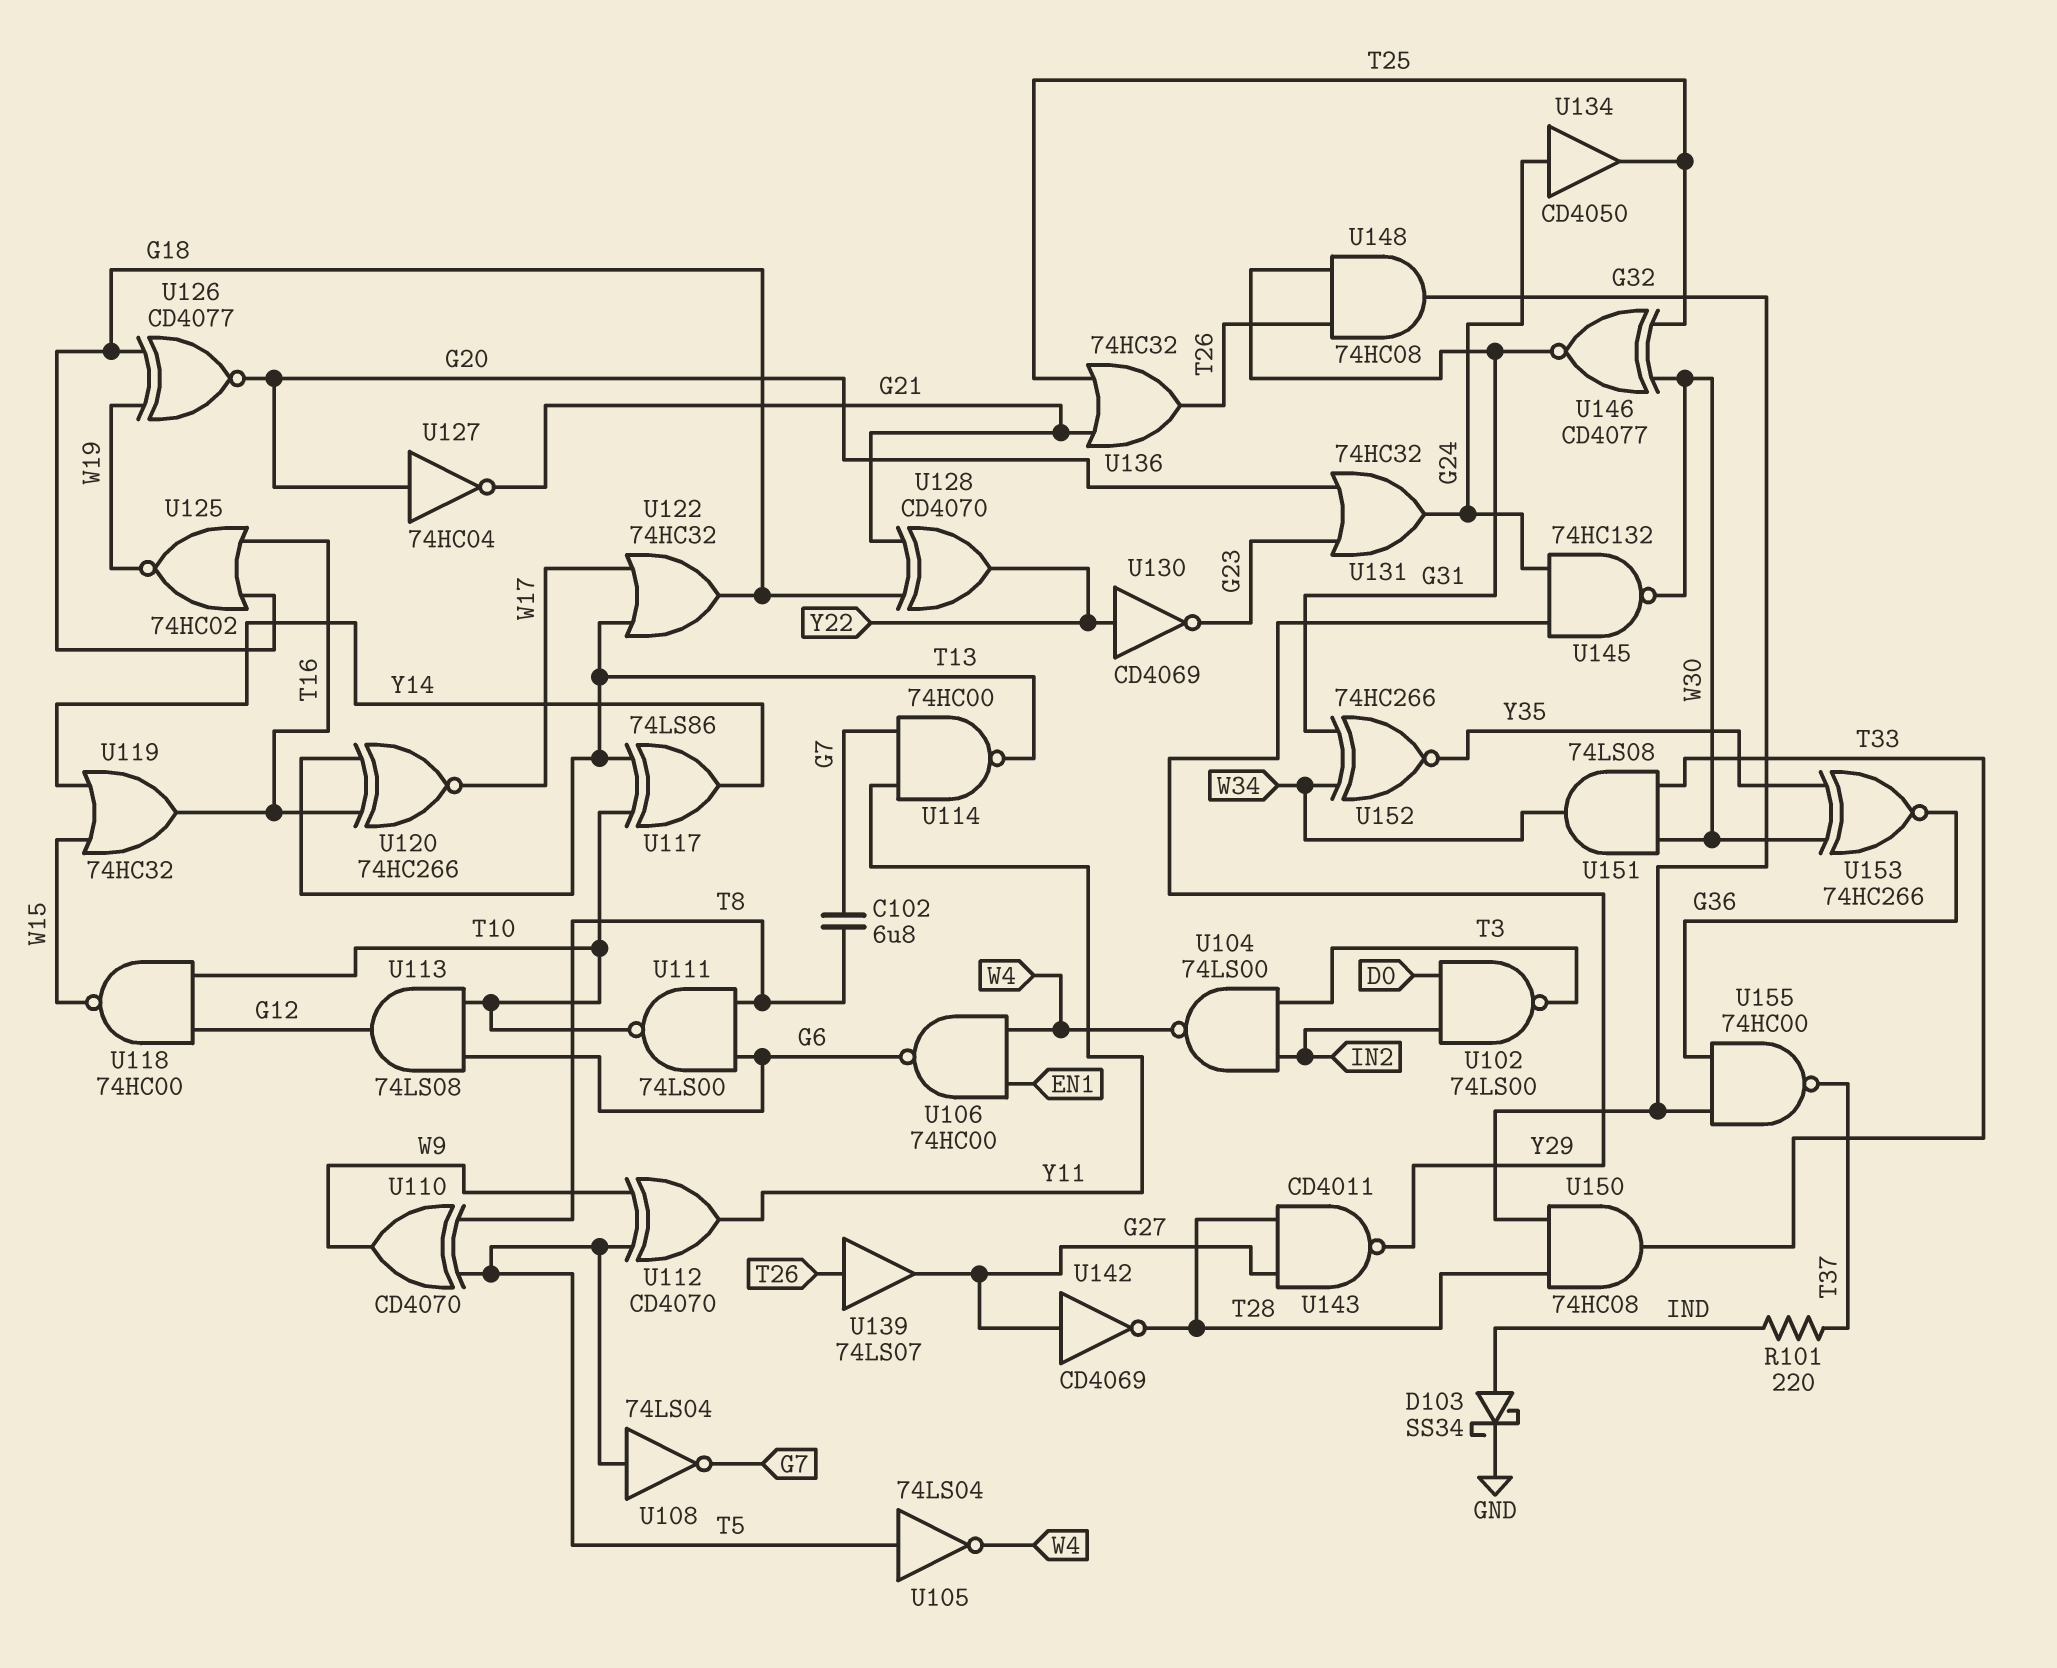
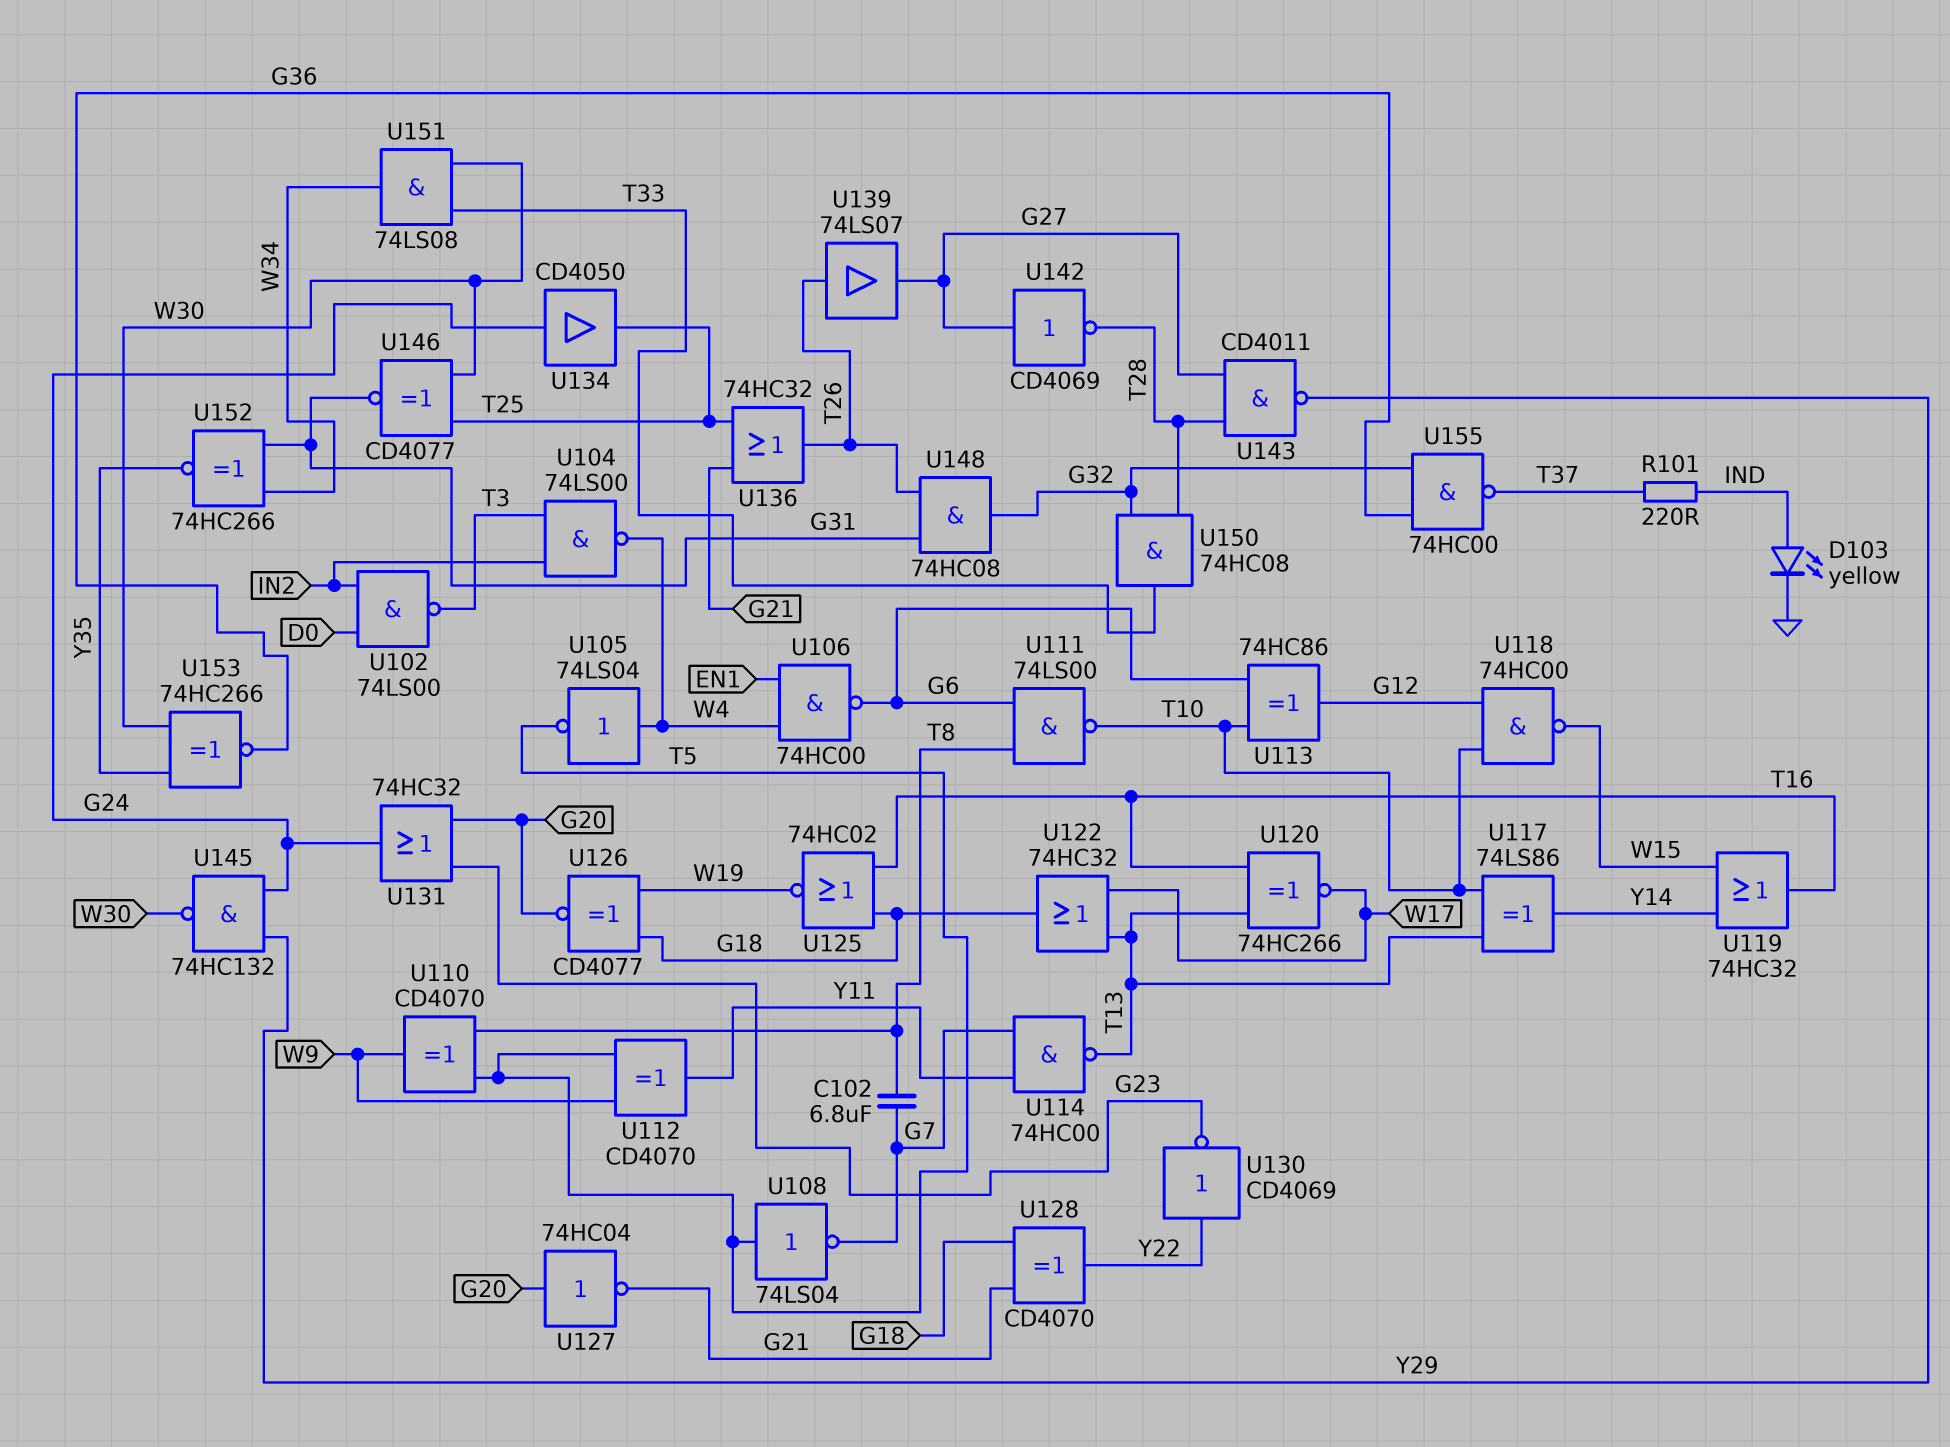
D103: schottky SS34 (A IND, K GND) -> LED yellow (A IND, K GND)
U105: NOT 74LS04 (in T5, out W4) -> NOT 74LS04 (in W4, out T5)
U113: AND 74LS08 (in G6, in T10, out G12) -> XOR 74HC86 (in G6, in T10, out G12)

